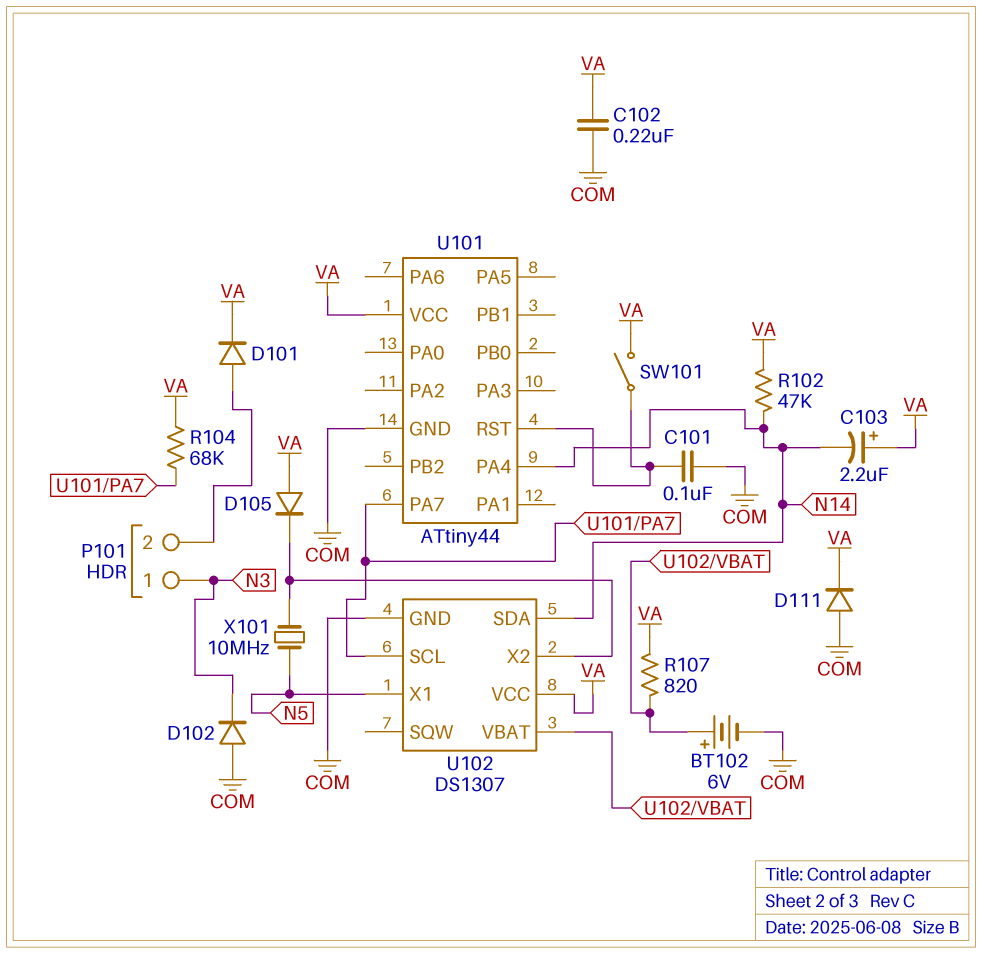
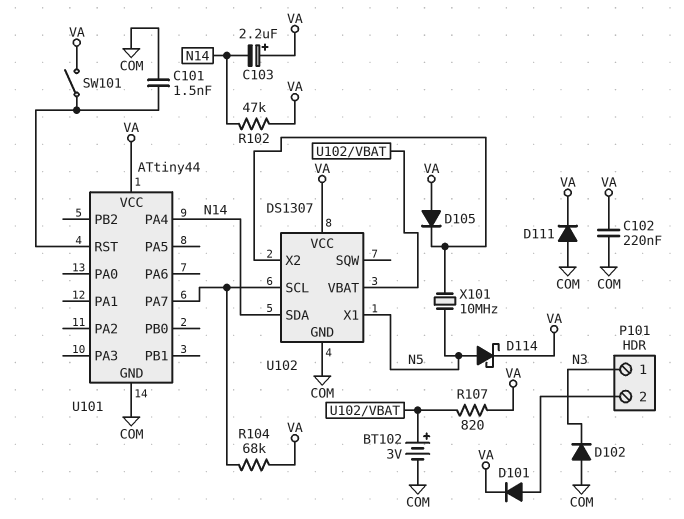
BT102: 6V (plus U102/VBAT, minus COM) -> 3V (plus U102/VBAT, minus COM)
C101: 100nF (COM, U101/RST) -> 1.5nF (COM, U101/RST)
D114: none -> schottky (A N5, K VA)

